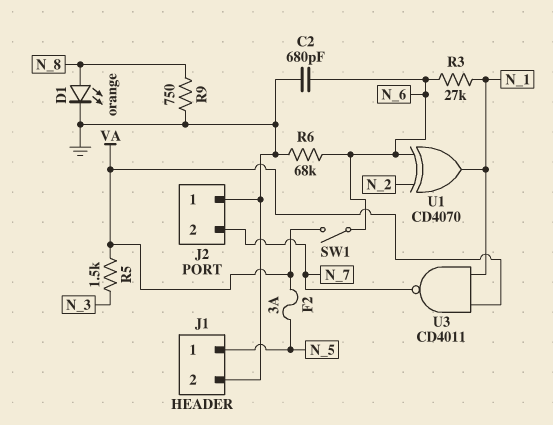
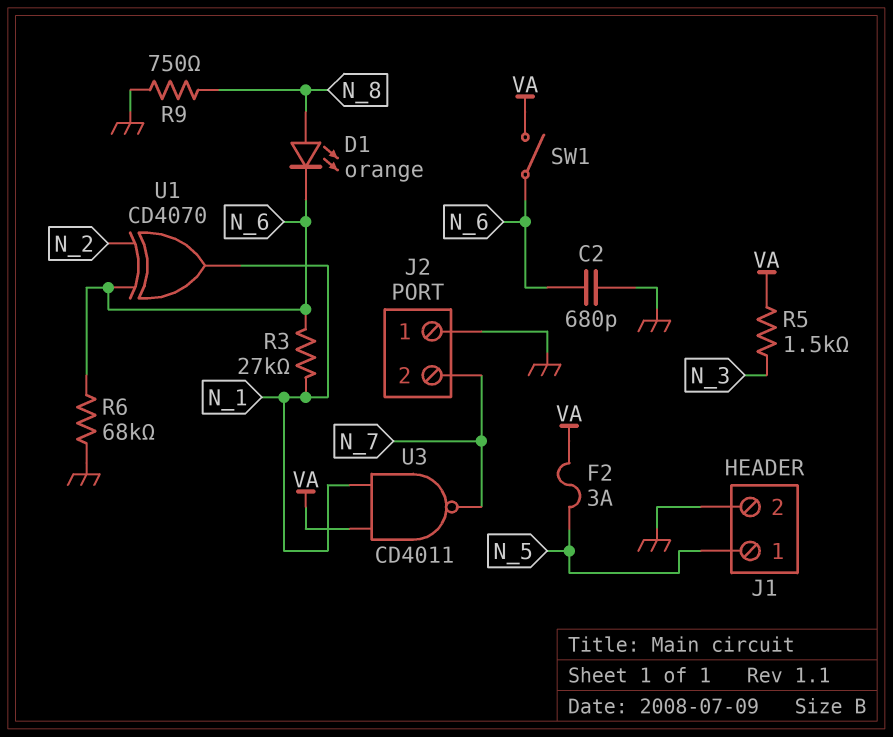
D1: LED orange (A N_8, K GND) -> LED orange (A N_8, K N_6)

